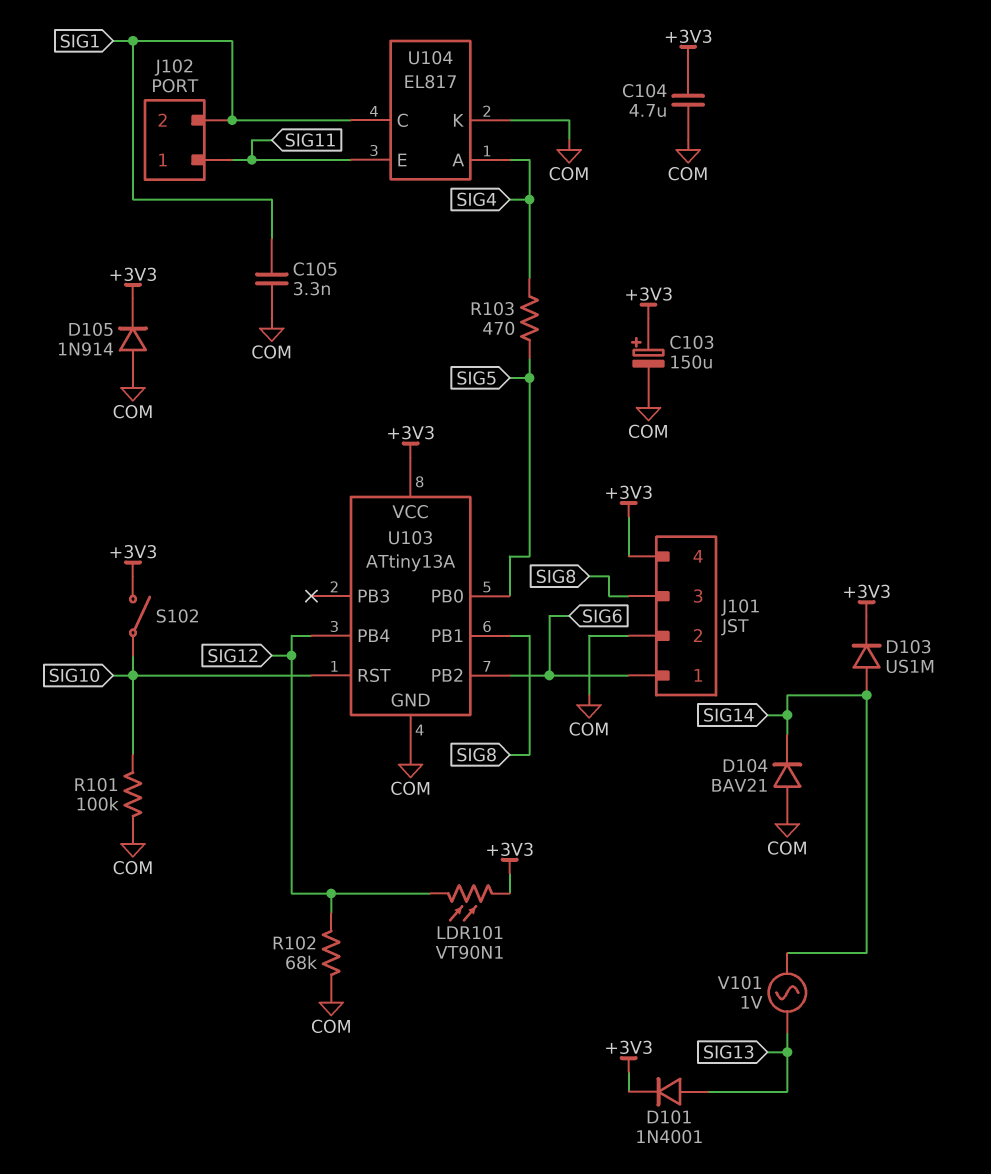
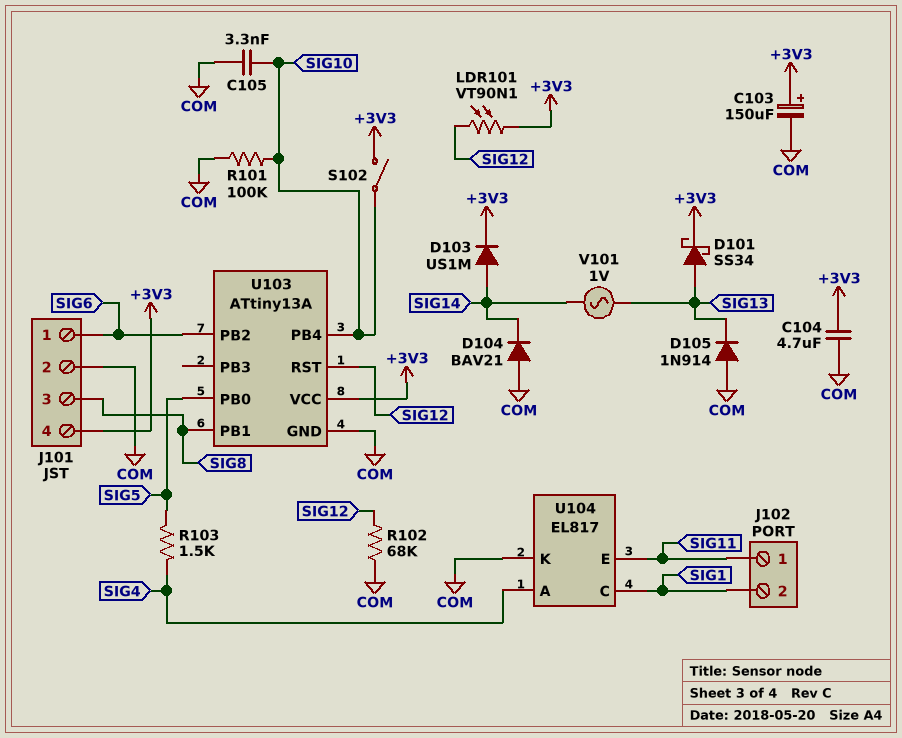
C105: 3.3nF (COM, SIG1) -> 3.3nF (COM, SIG10)
D101: diode 1N4001 (A SIG13, K +3V3) -> schottky SS34 (A SIG13, K +3V3)
D105: diode 1N914 (A COM, K +3V3) -> diode 1N914 (A COM, K SIG13)
R103: 470 (SIG4, SIG5) -> 1.5k (SIG4, SIG5)
U103 pin PB4: SIG12 -> SIG10
U103 pin RST: SIG10 -> SIG12

